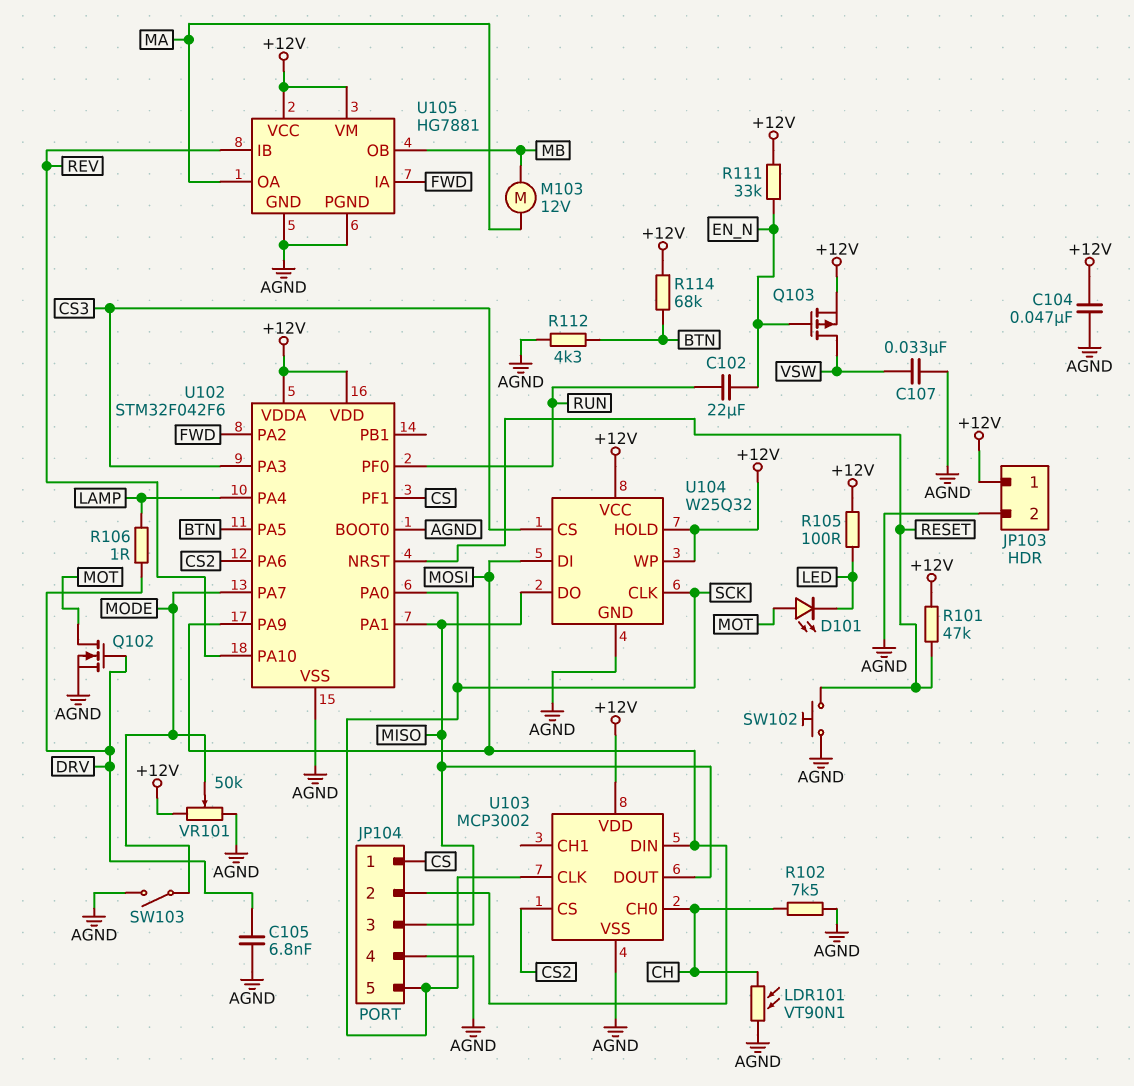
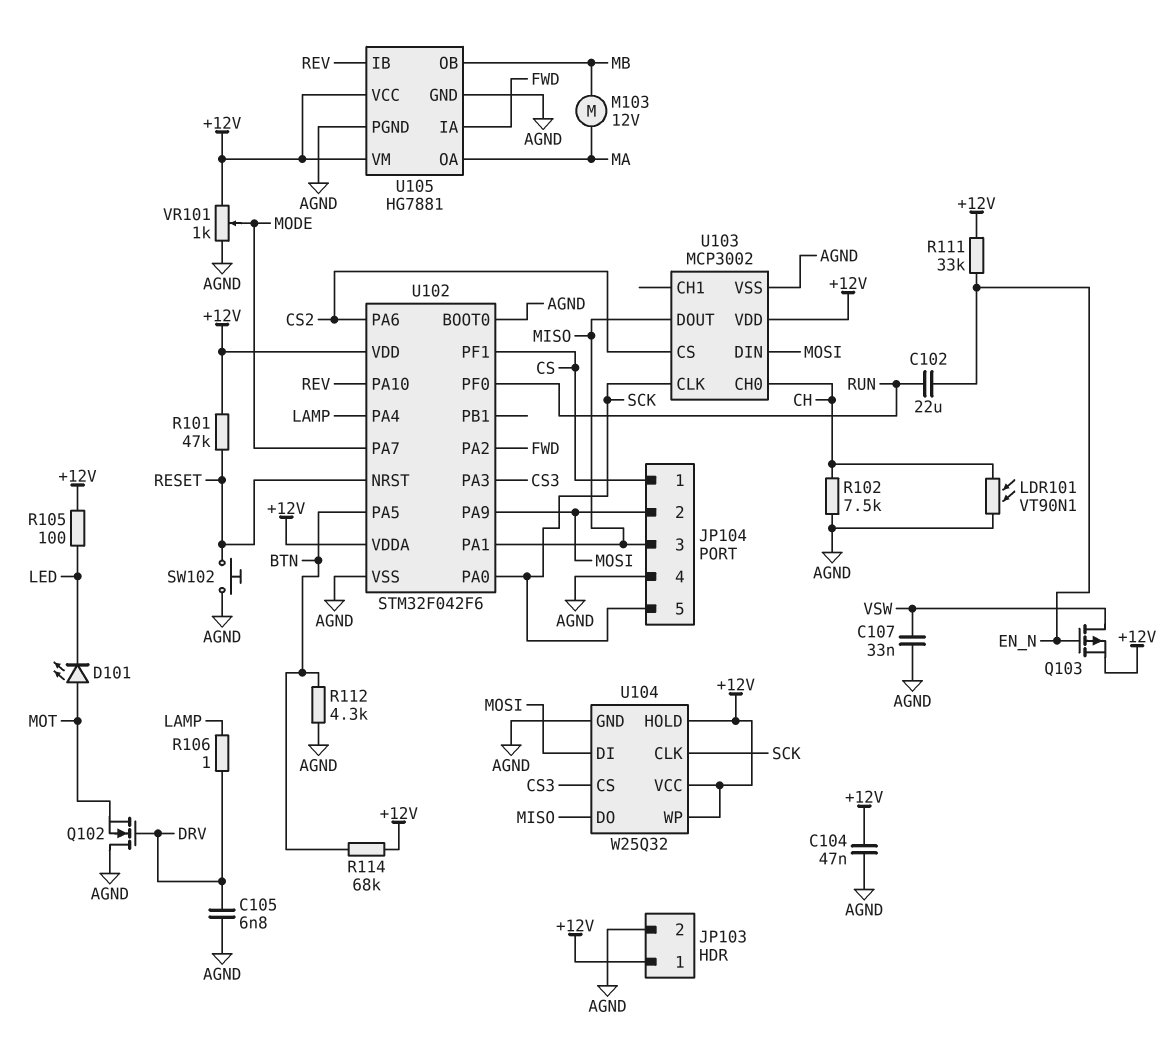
Q102: NMOS (G DRV, D MOT, S AGND) -> NMOS (G DRV, D AGND, S MOT)
SW103: switch (AGND, MODE) -> none
VR101: 50k (+12V, AGND, wiper MODE) -> 1k (+12V, AGND, wiper MODE)

